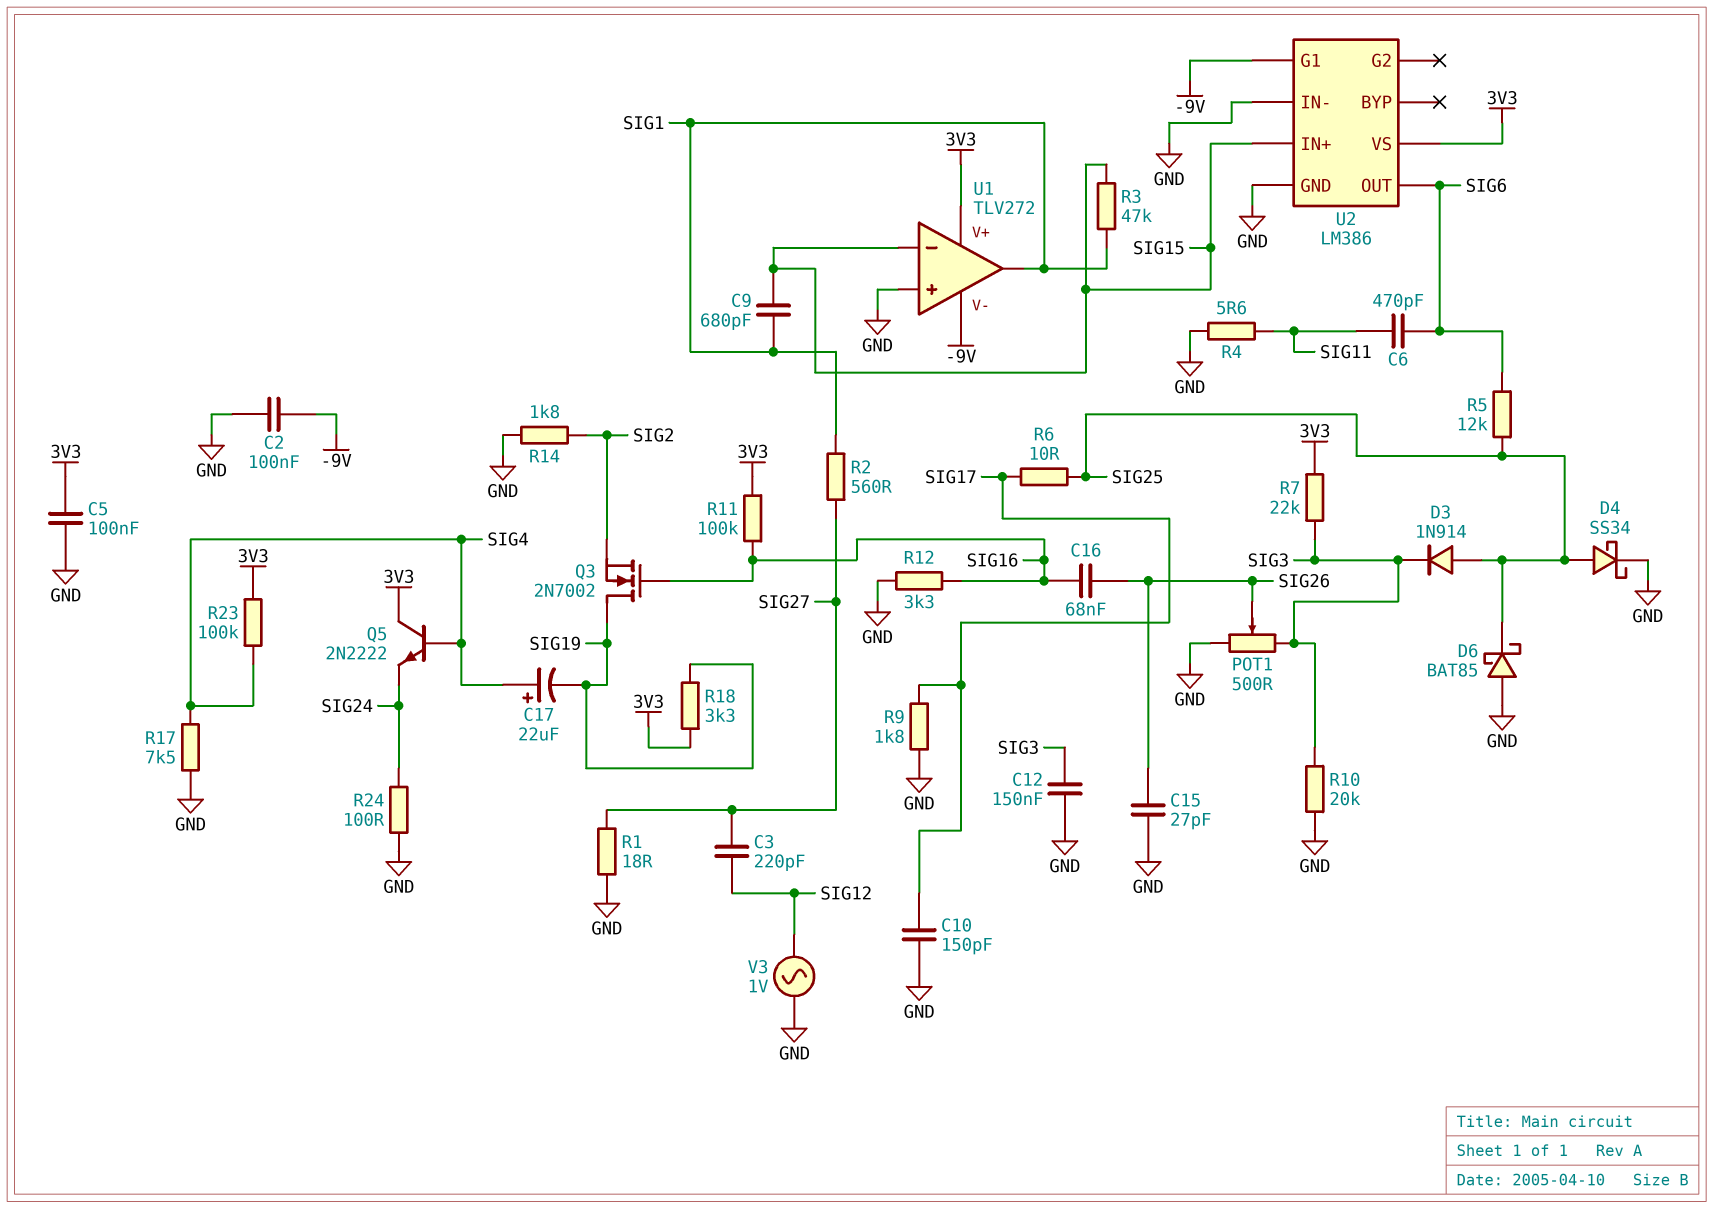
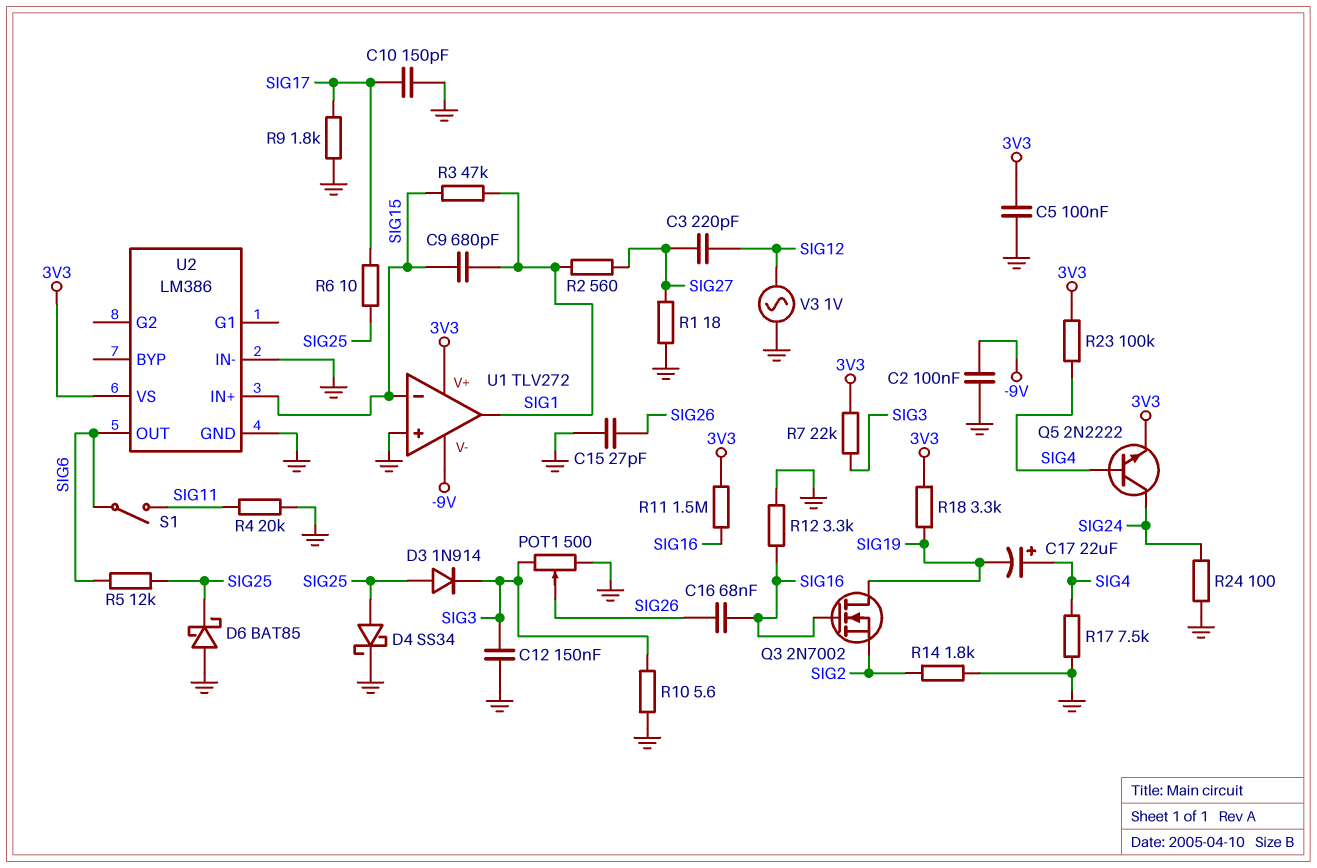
C6: 470pF (SIG6, SIG11) -> none
Q5: NPN 2N2222 (B SIG4, C 3V3, E SIG24) -> NPN 2N2222 (B SIG4, C SIG24, E 3V3)
R4: 5.6 (GND, SIG11) -> 20k (GND, SIG11)
R10: 20k (GND, SIG3) -> 5.6 (GND, SIG3)
R11: 100k (3V3, SIG16) -> 1.5M (3V3, SIG16)
S1: none -> switch (SIG6, SIG11)
U2 pin G1: -9V -> none

